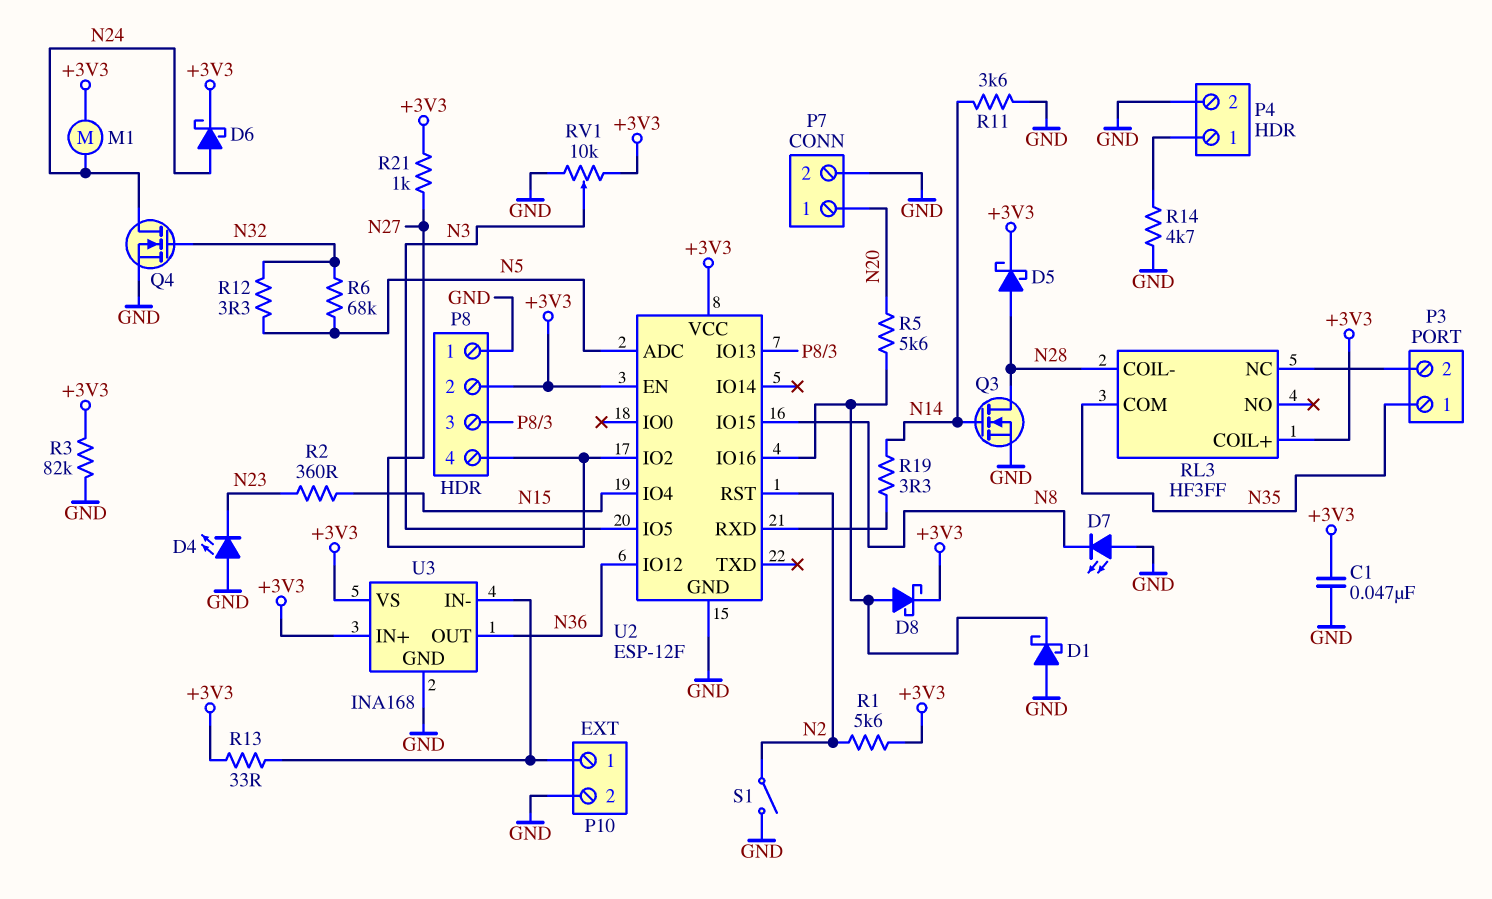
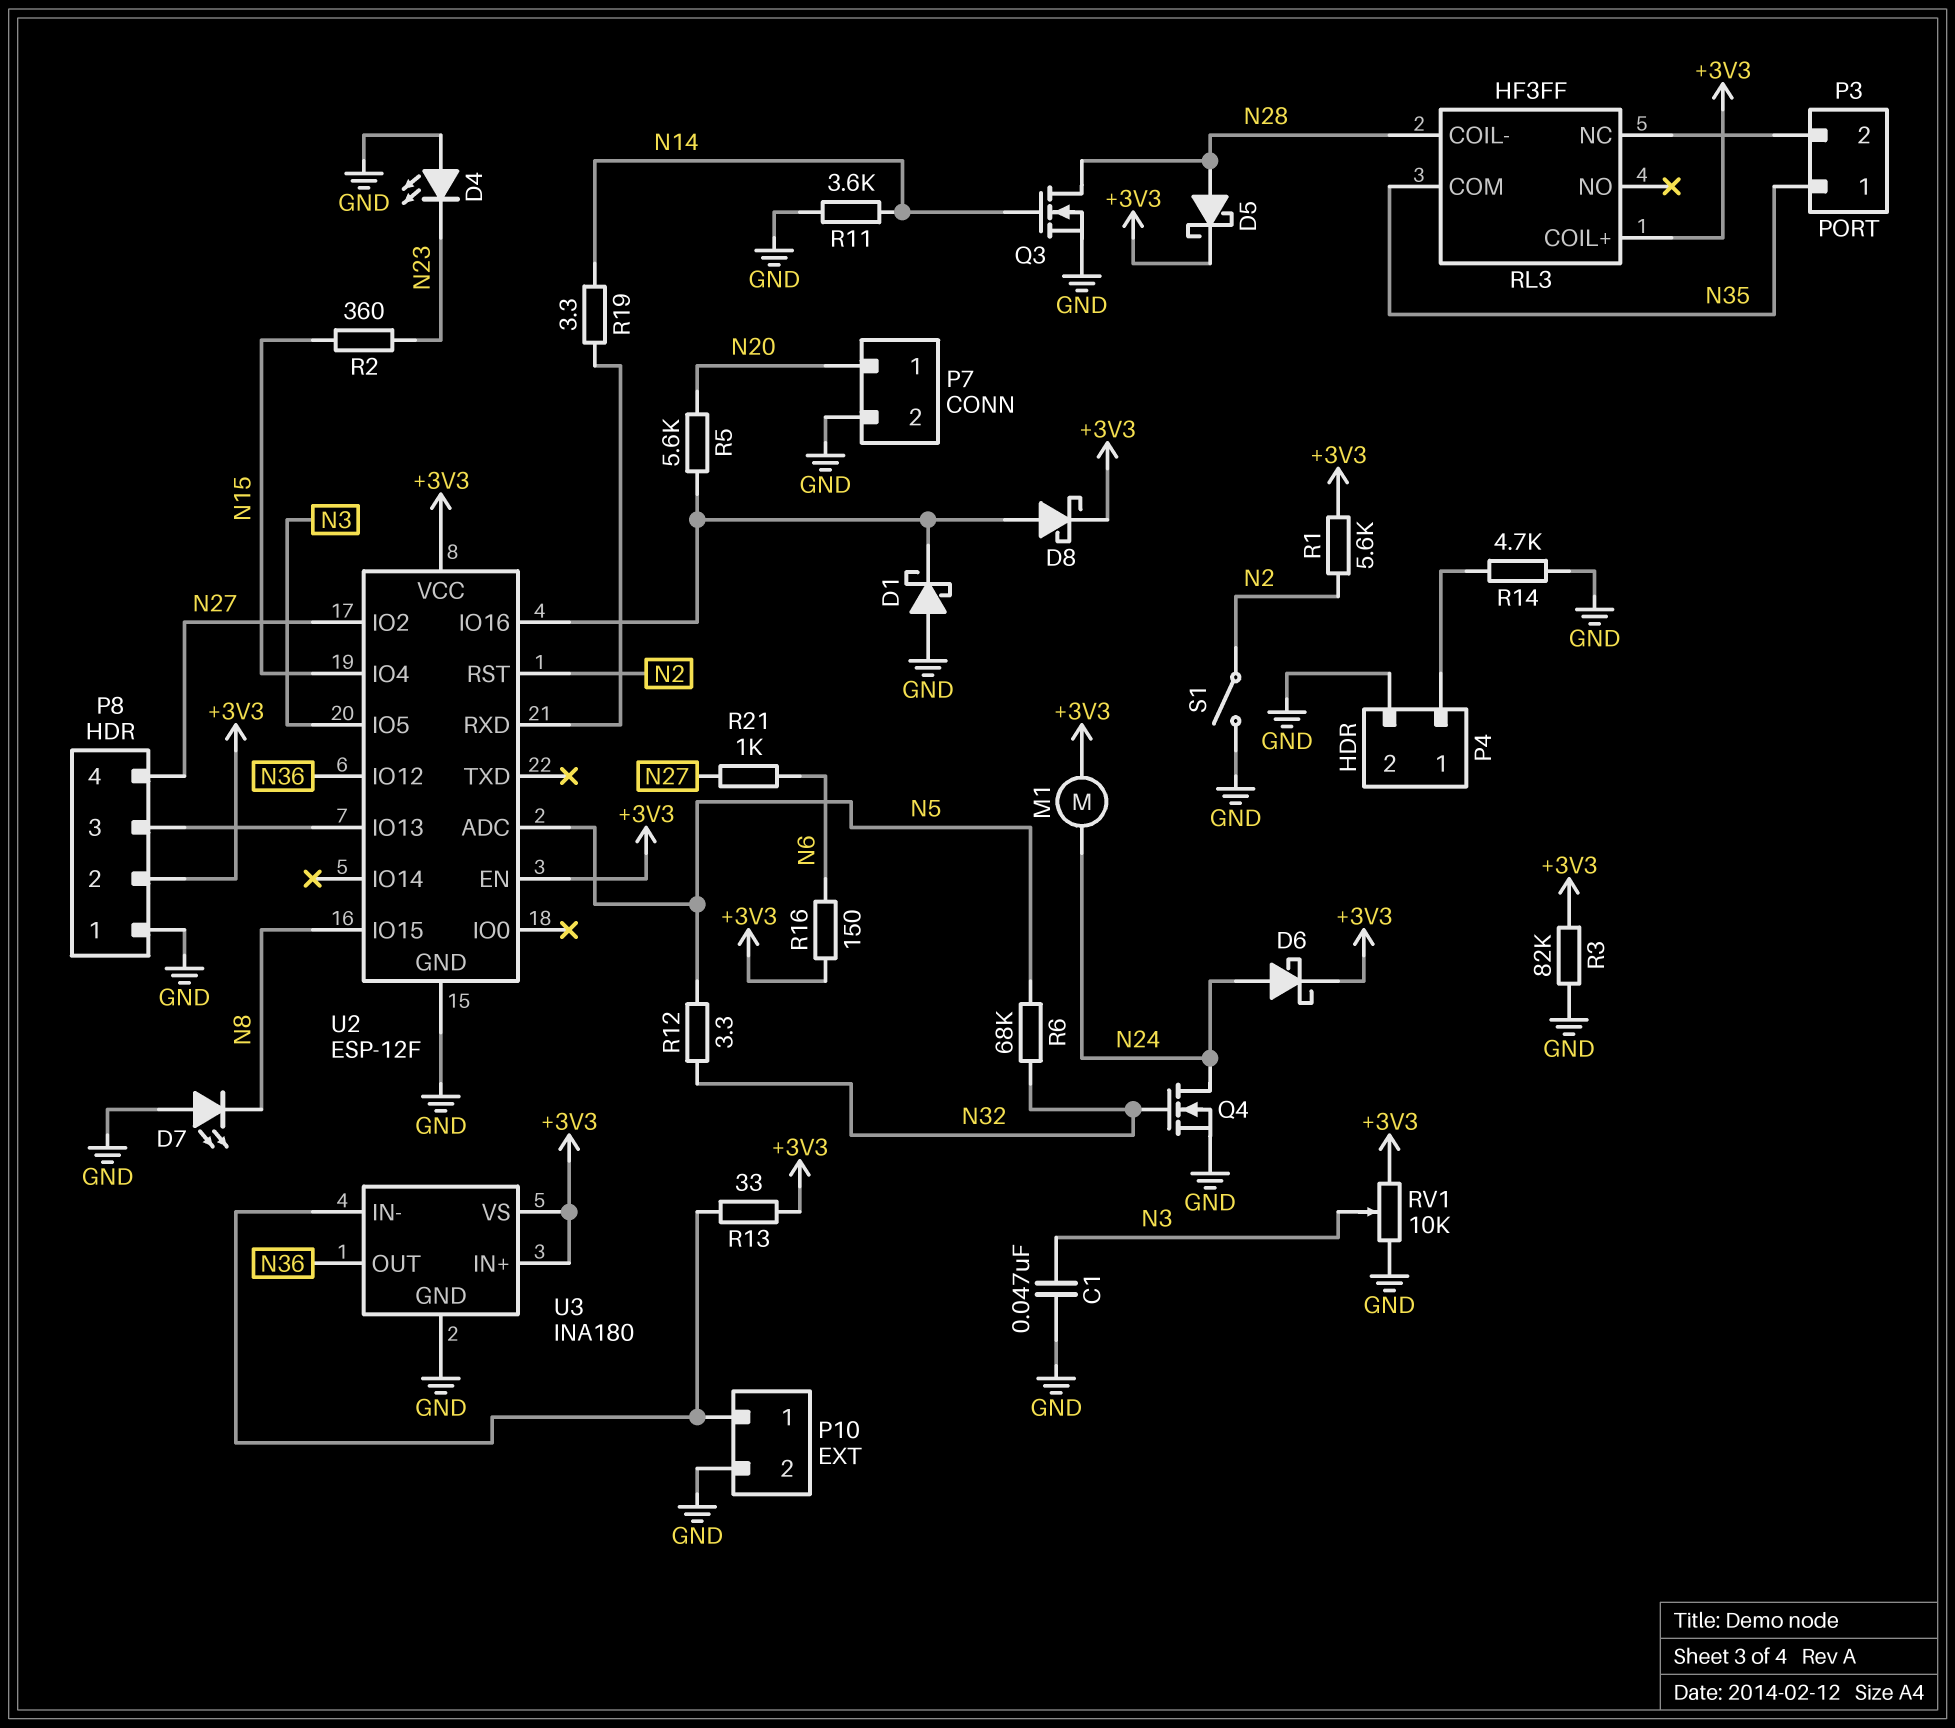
C1: 47nF (+3V3, GND) -> 47nF (GND, N3)
R16: none -> 150 (+3V3, N6)
R21: 1k (+3V3, N27) -> 1k (N6, N27)
U3: INA168 -> INA180

